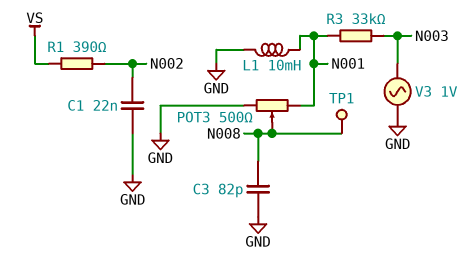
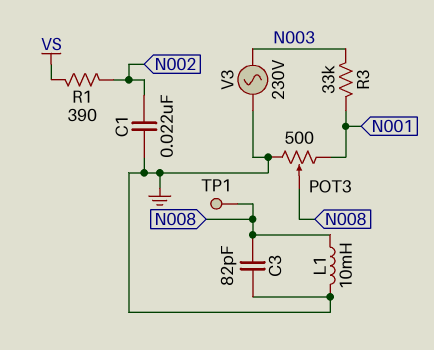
L1: 10mH (GND, N001) -> 10mH (GND, N008)
V3: AC 1V (GND, N003) -> AC 230V (GND, N003)

